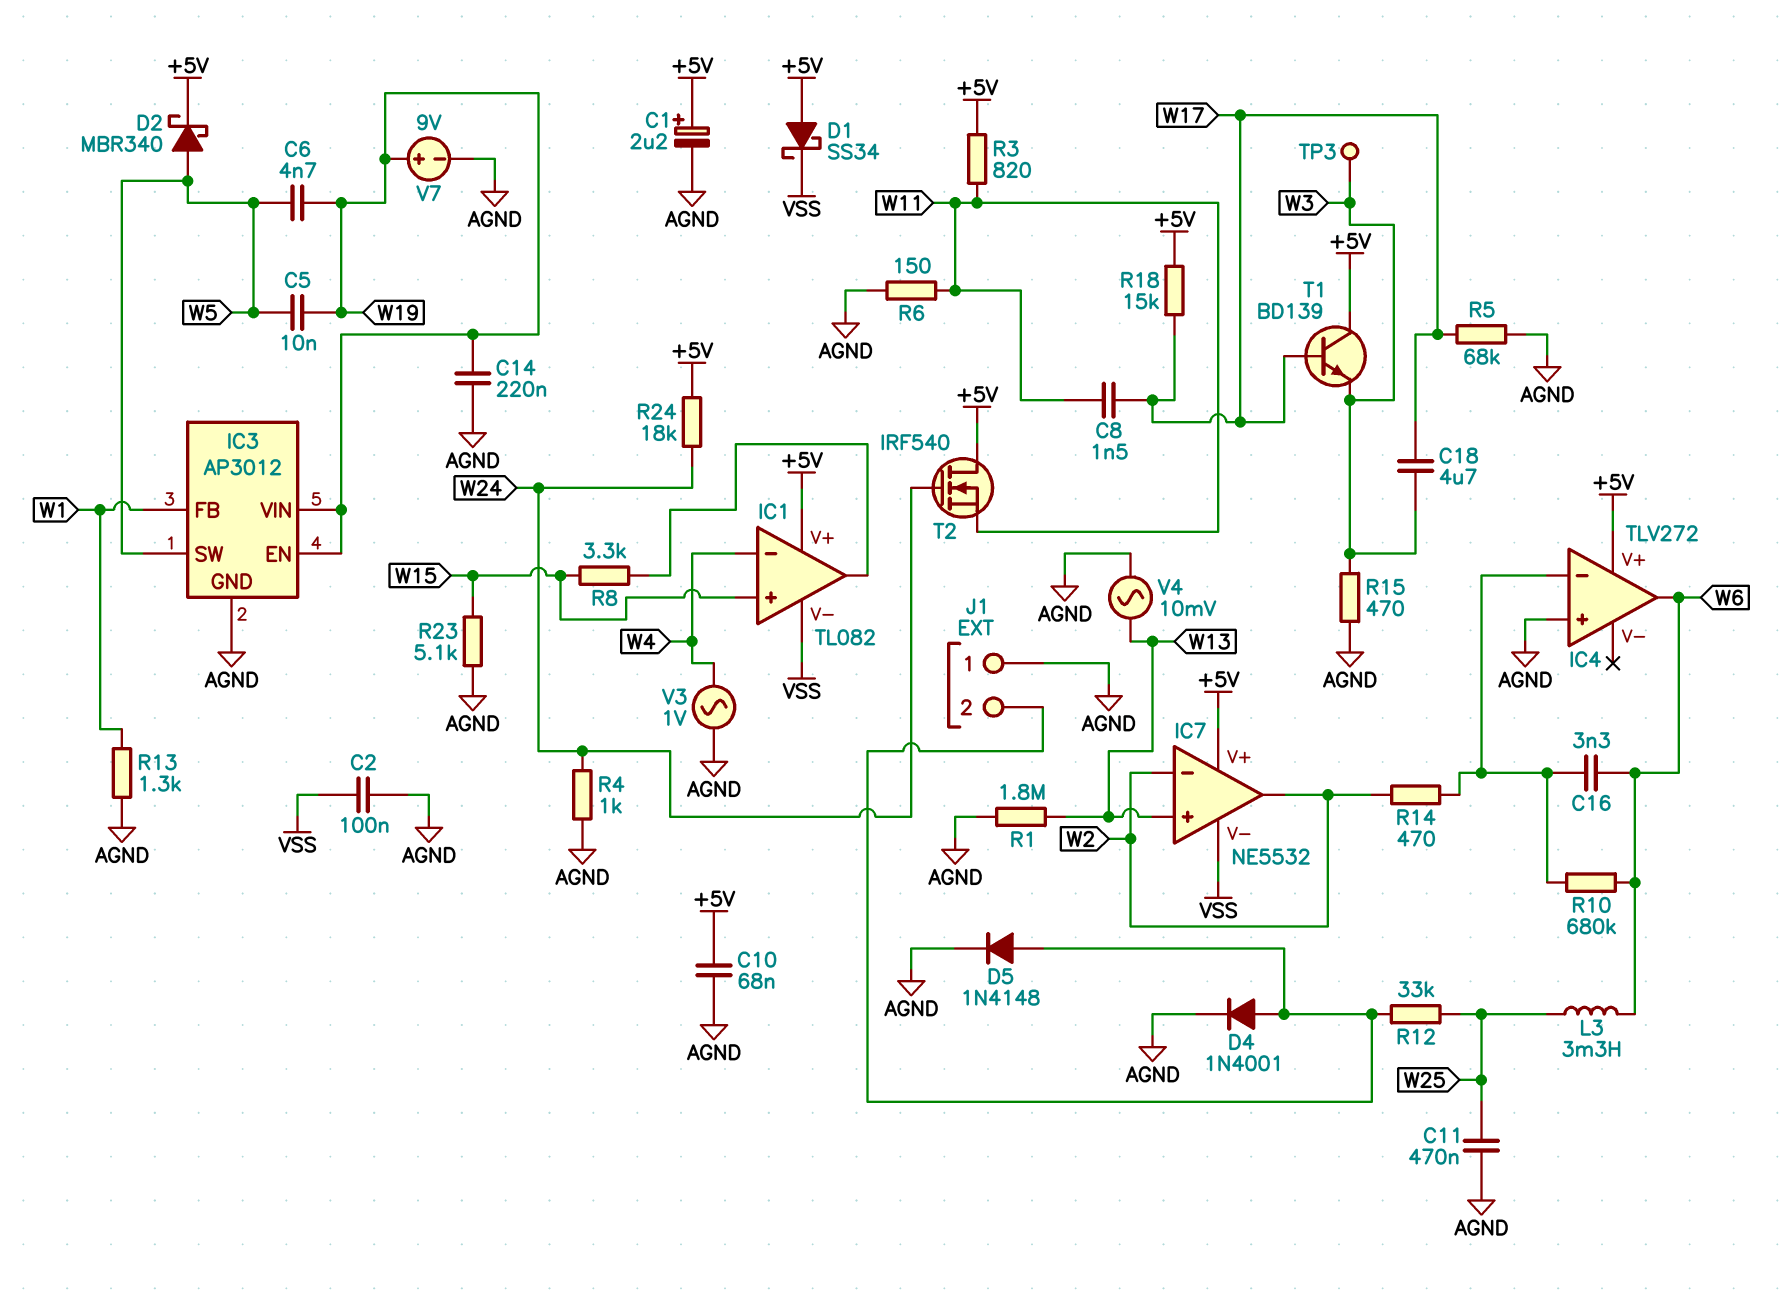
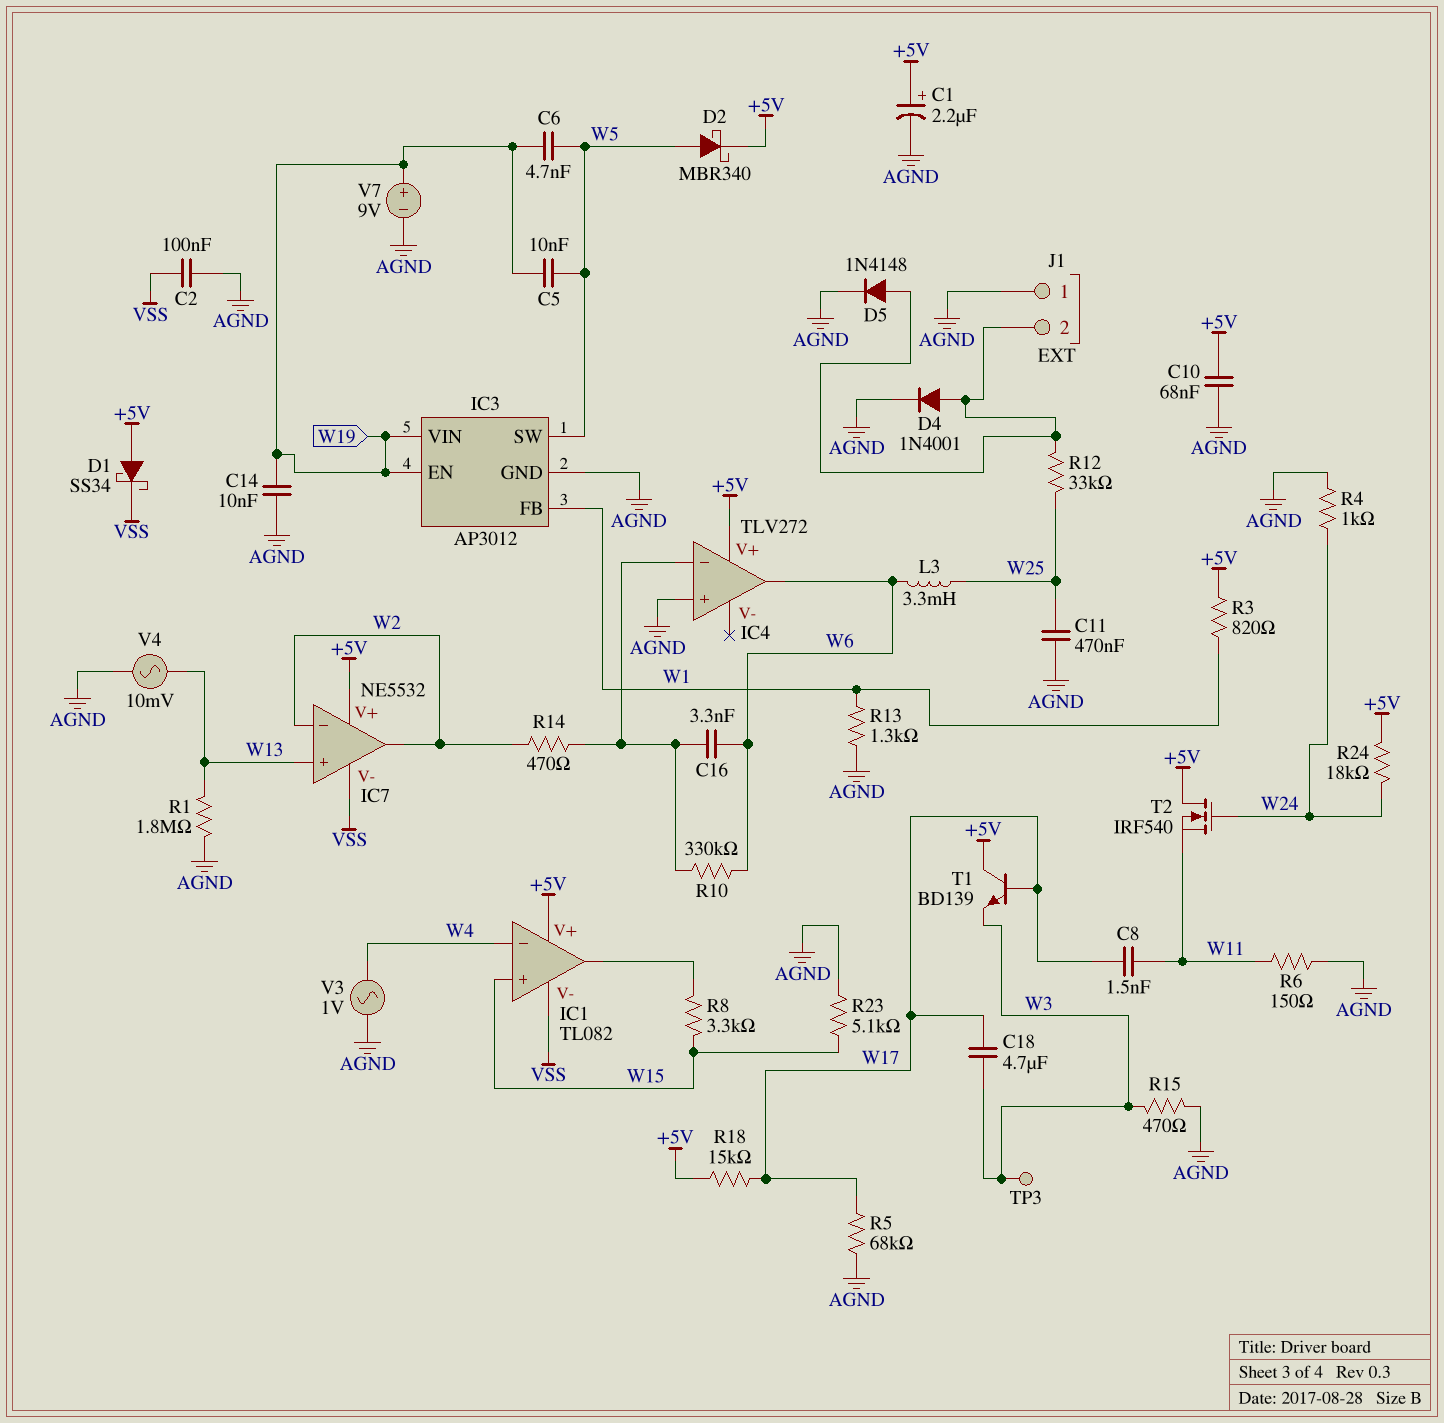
C14: 220nF (AGND, W19) -> 10nF (AGND, W19)
R3: 820 (+5V, W11) -> 820 (+5V, W1)
R10: 680k (IC4/in-, W6) -> 330k (IC4/in-, W6)

